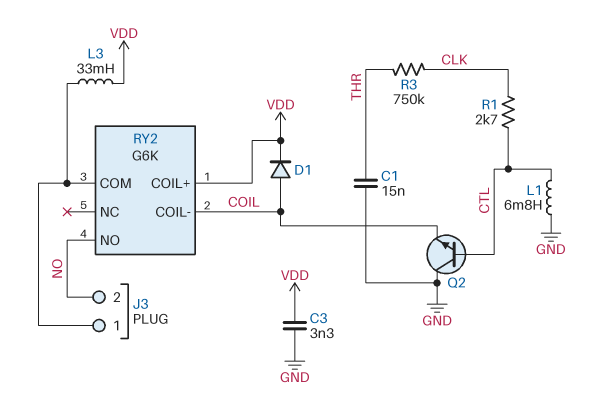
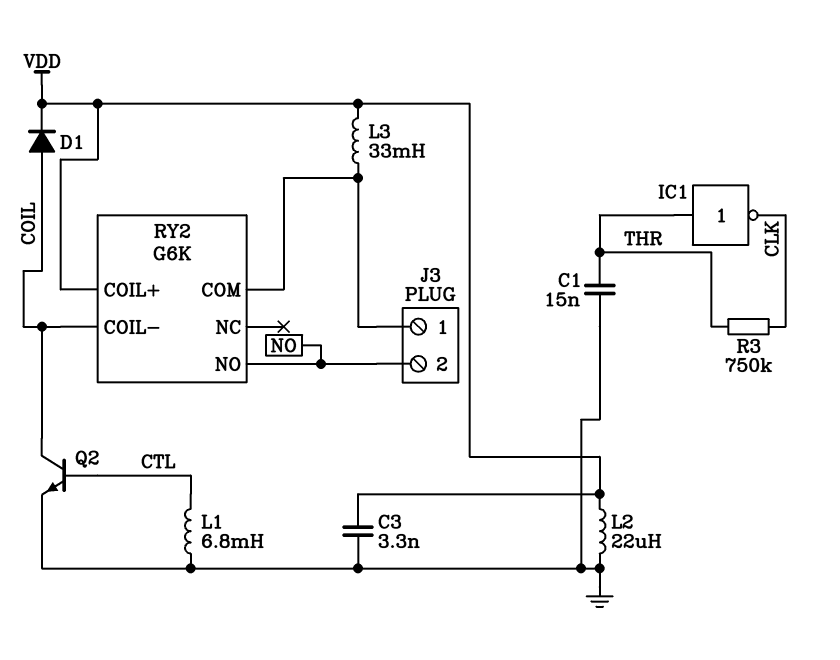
IC1: none -> NOT (in THR, out CLK)
L2: none -> 22uH (GND, VDD)
Q2: NPN (B CTL, C GND, E COIL) -> NPN (B CTL, C COIL, E GND)
R1: 2.7k (CLK, CTL) -> none

